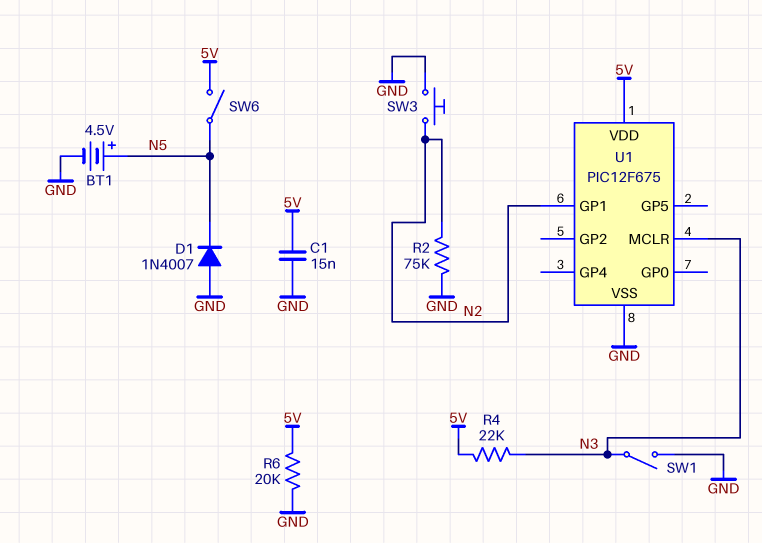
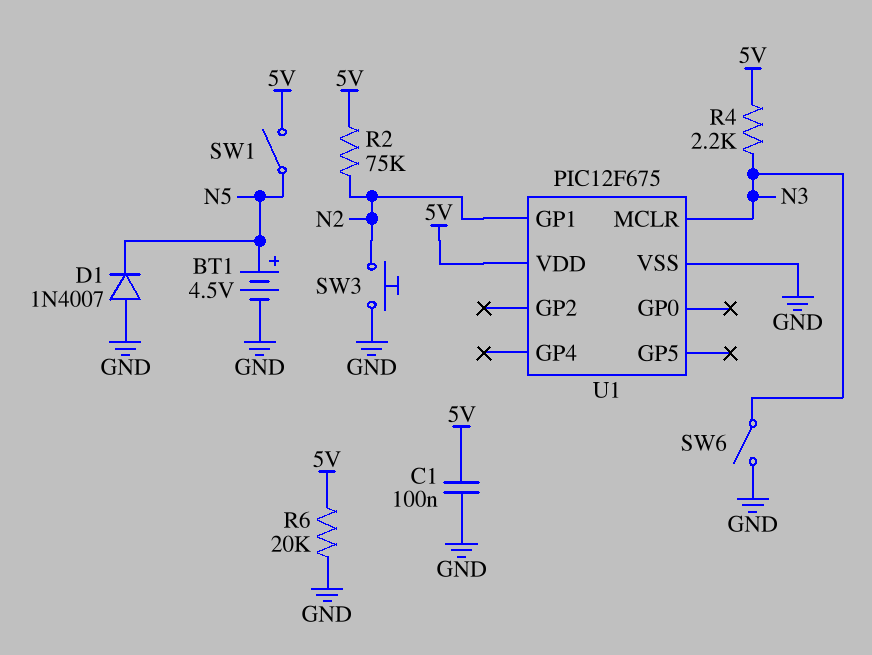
C1: 15nF (5V, GND) -> 100nF (5V, GND)
R2: 75k (GND, N2) -> 75k (5V, N2)
R4: 22k (5V, N3) -> 2.2k (5V, N3)
SW1: switch (GND, N3) -> switch (5V, N5)
SW6: switch (5V, N5) -> switch (GND, N3)

